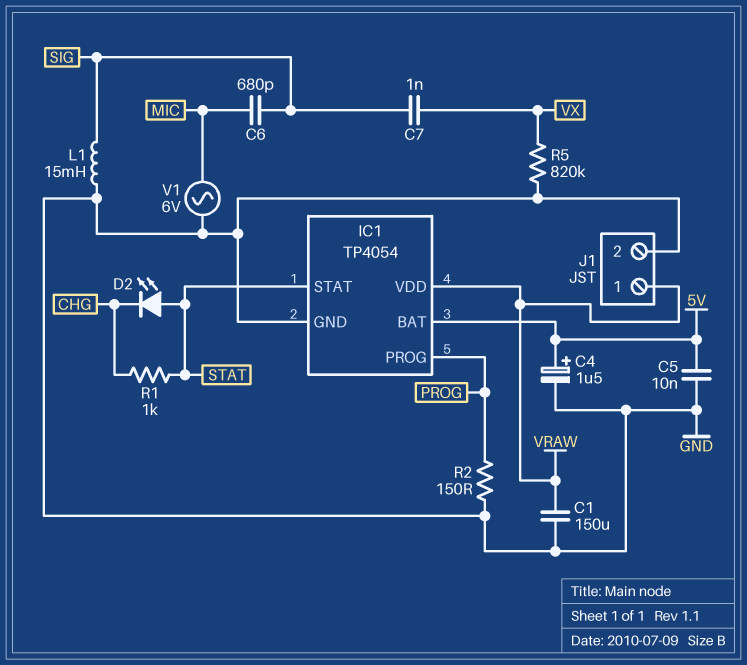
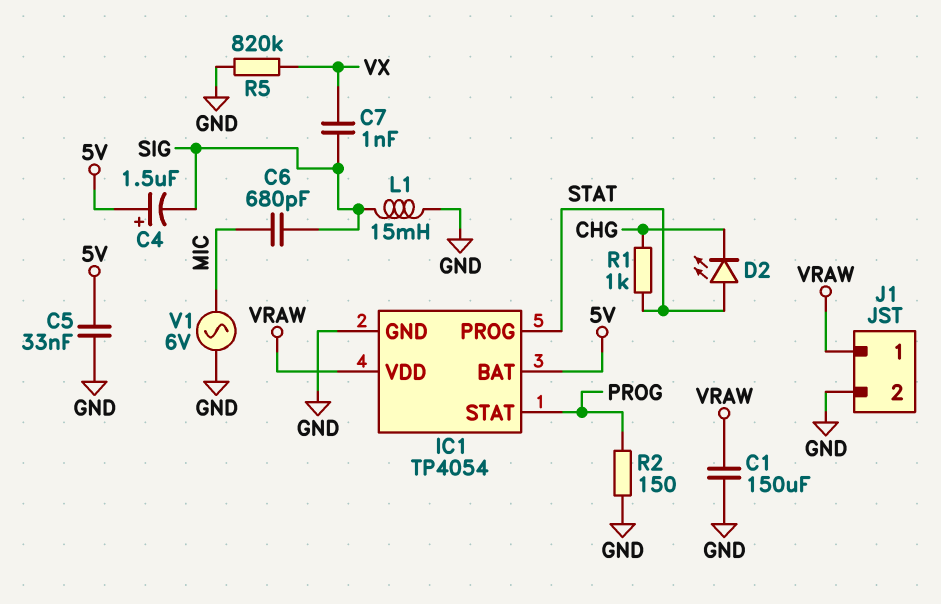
C4: 1.5uF (plus 5V, minus GND) -> 1.5uF (plus 5V, minus SIG)
C5: 10nF (5V, GND) -> 33nF (5V, GND)
IC1 pin PROG: PROG -> STAT
IC1 pin STAT: STAT -> PROG

